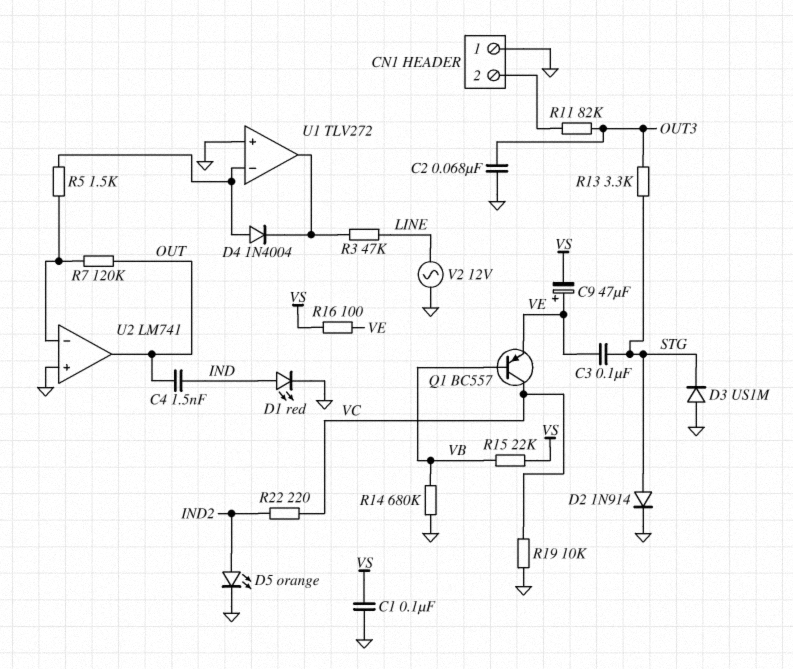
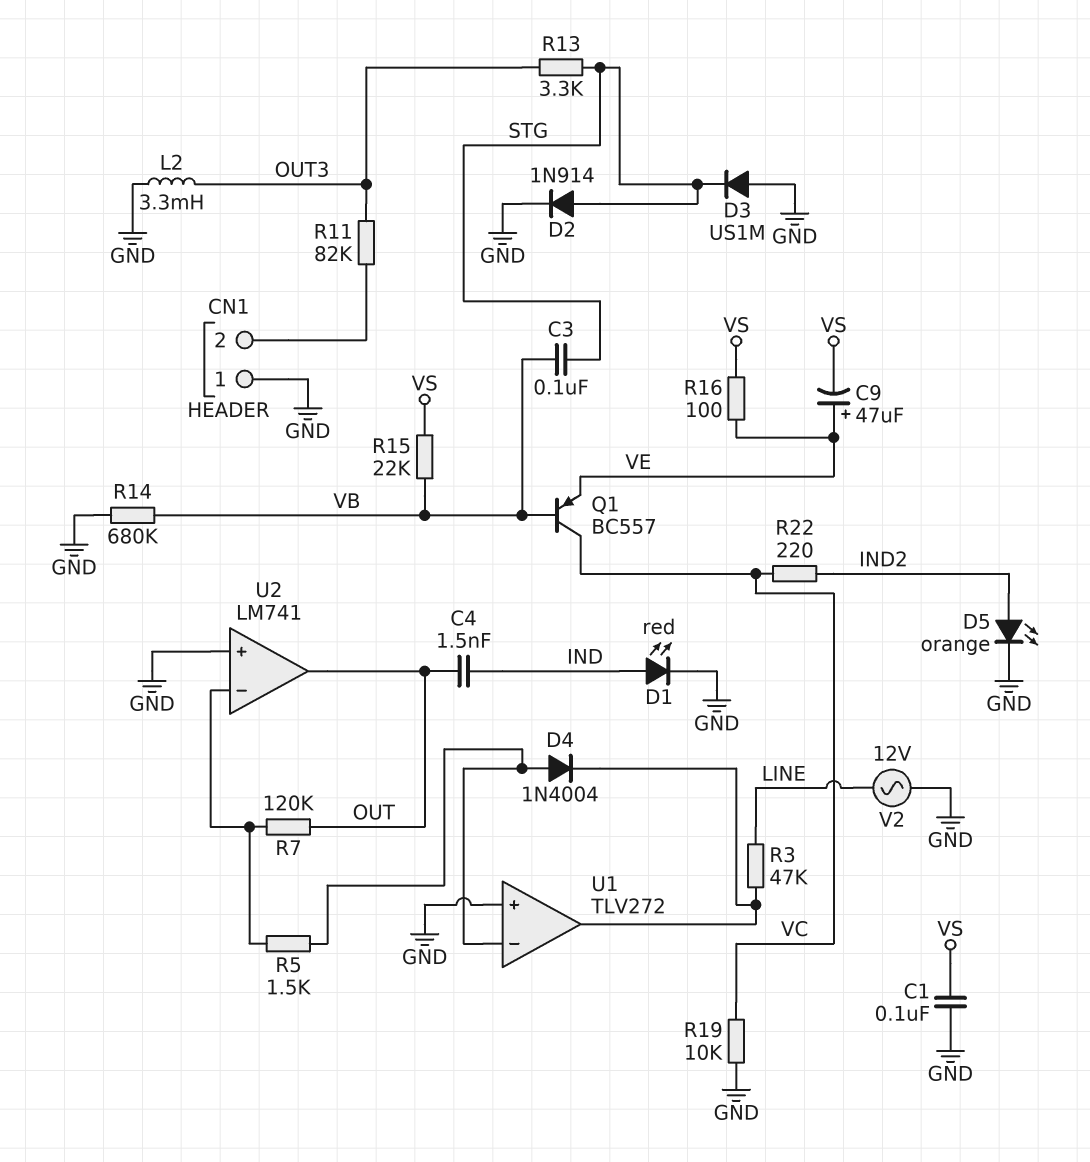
C2: 68nF (GND, OUT3) -> none
C3: 100nF (STG, VE) -> 100nF (STG, VB)
L2: none -> 3.3mH (GND, OUT3)

